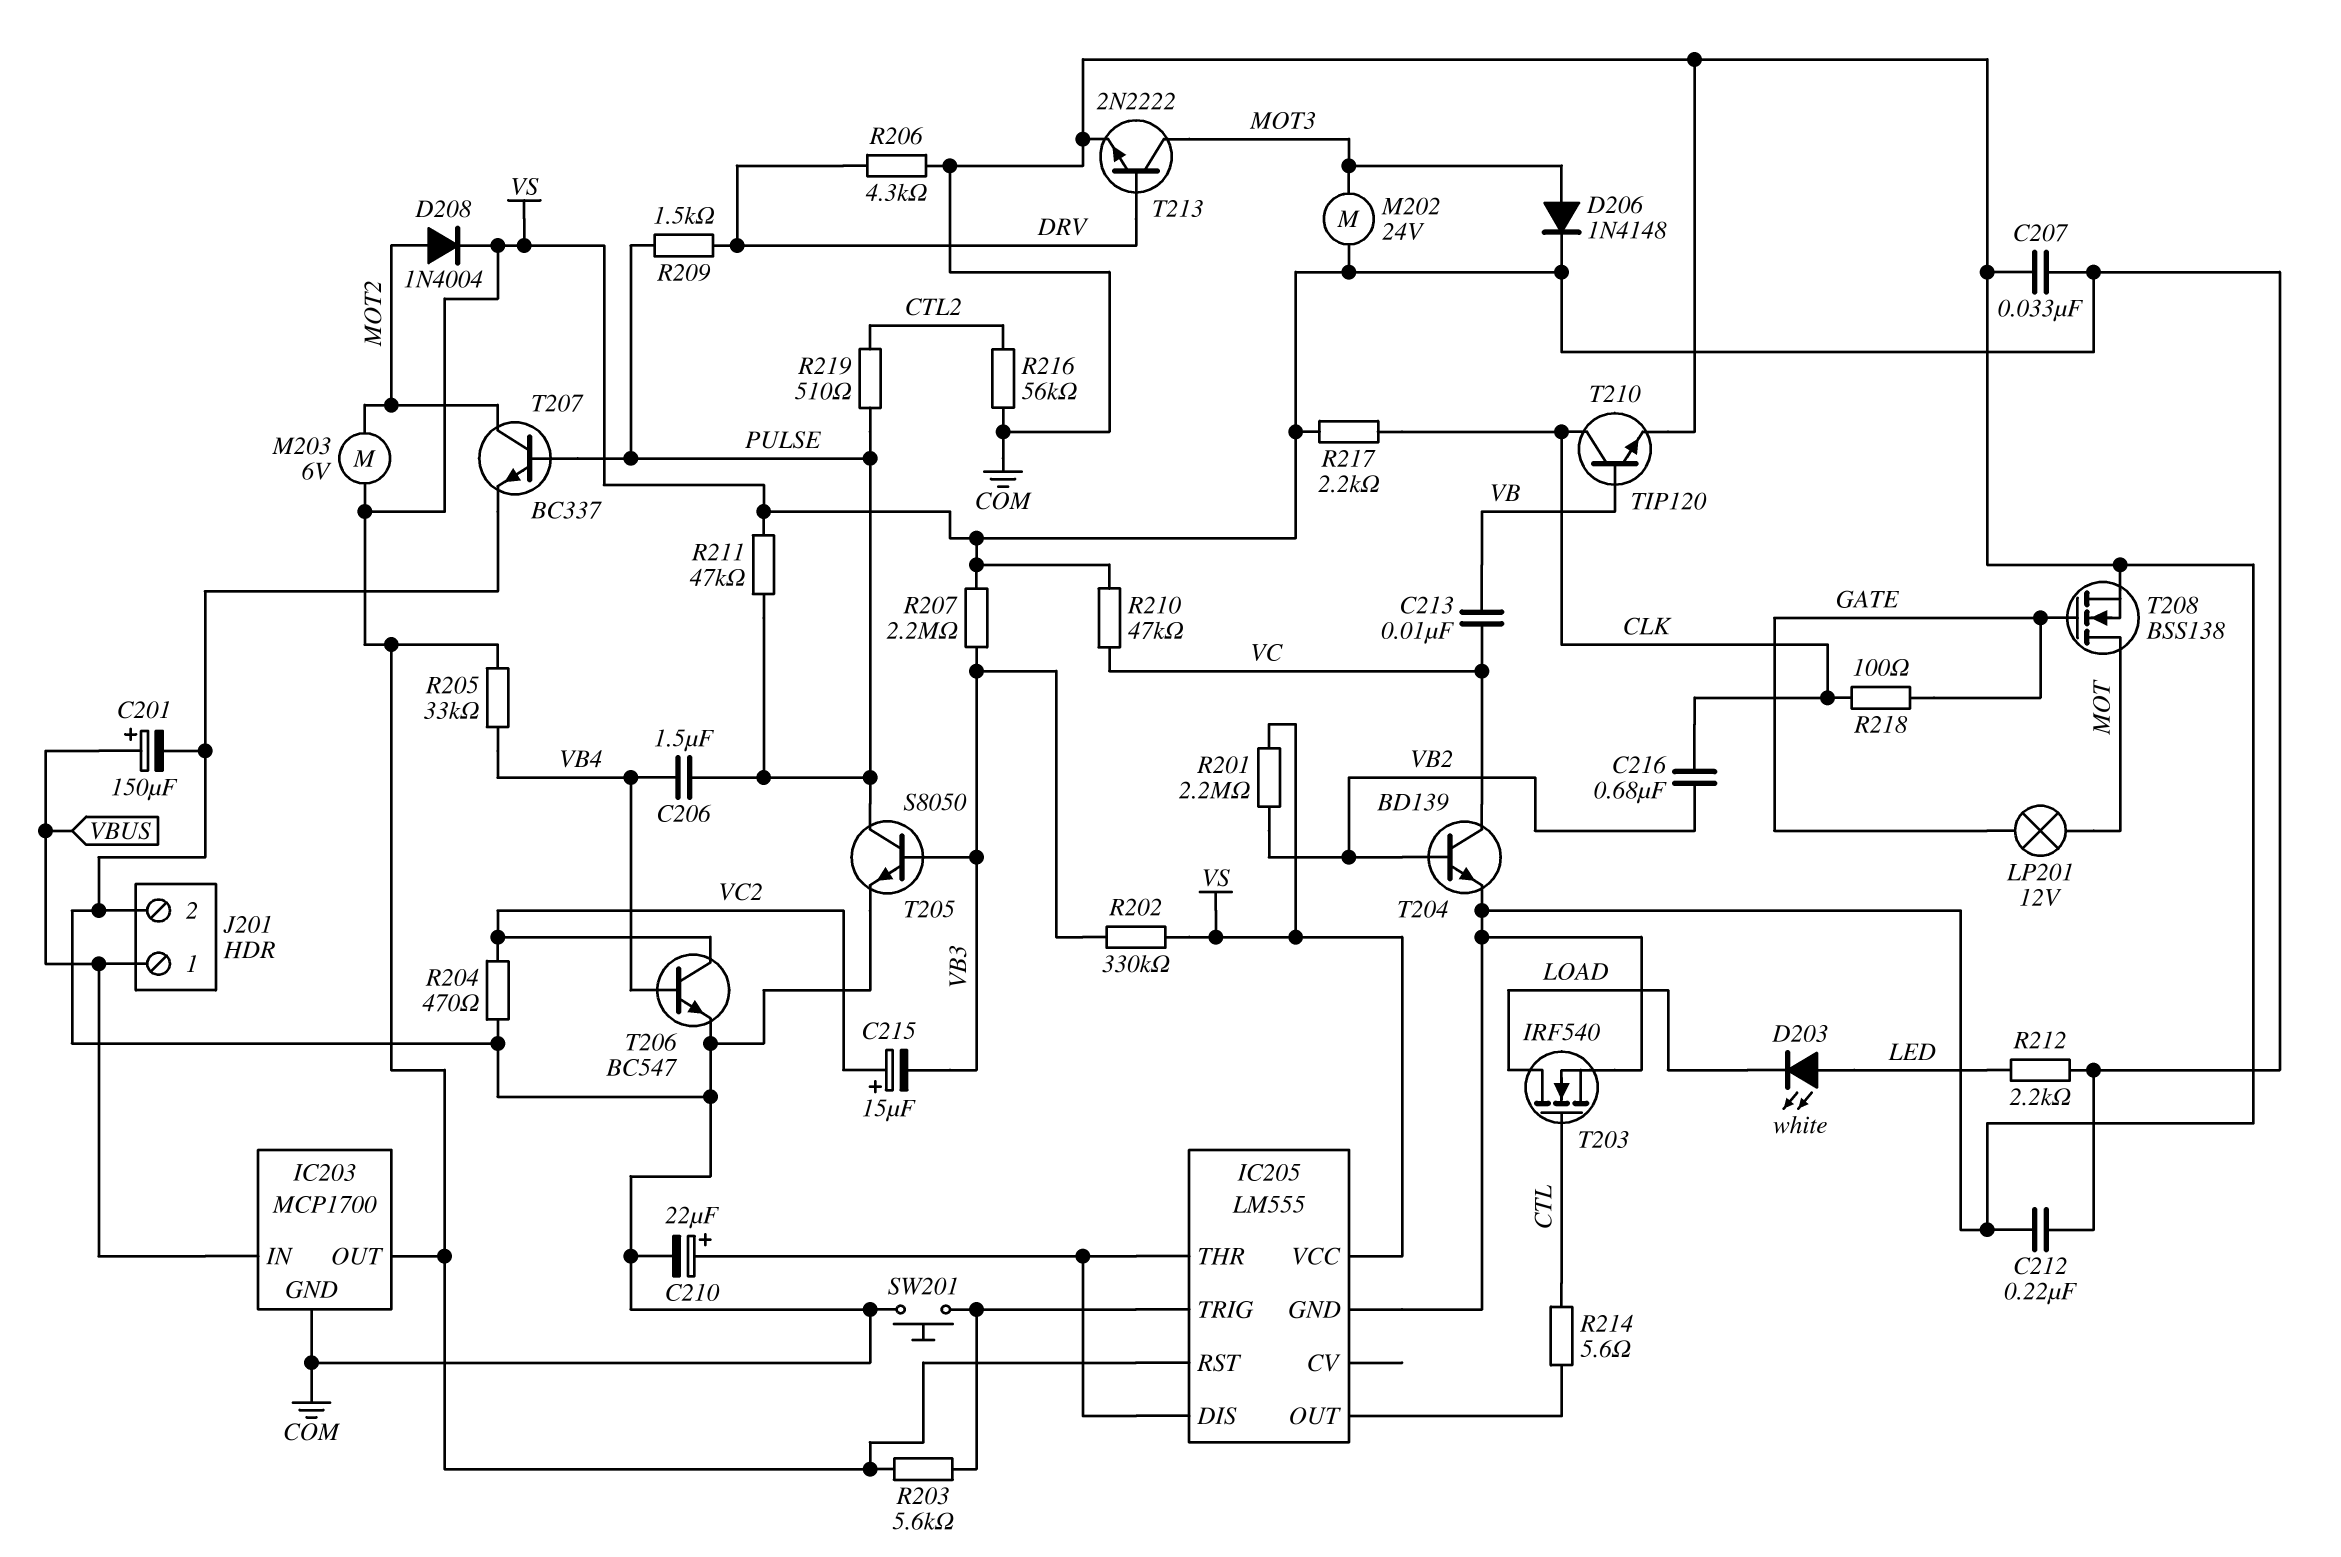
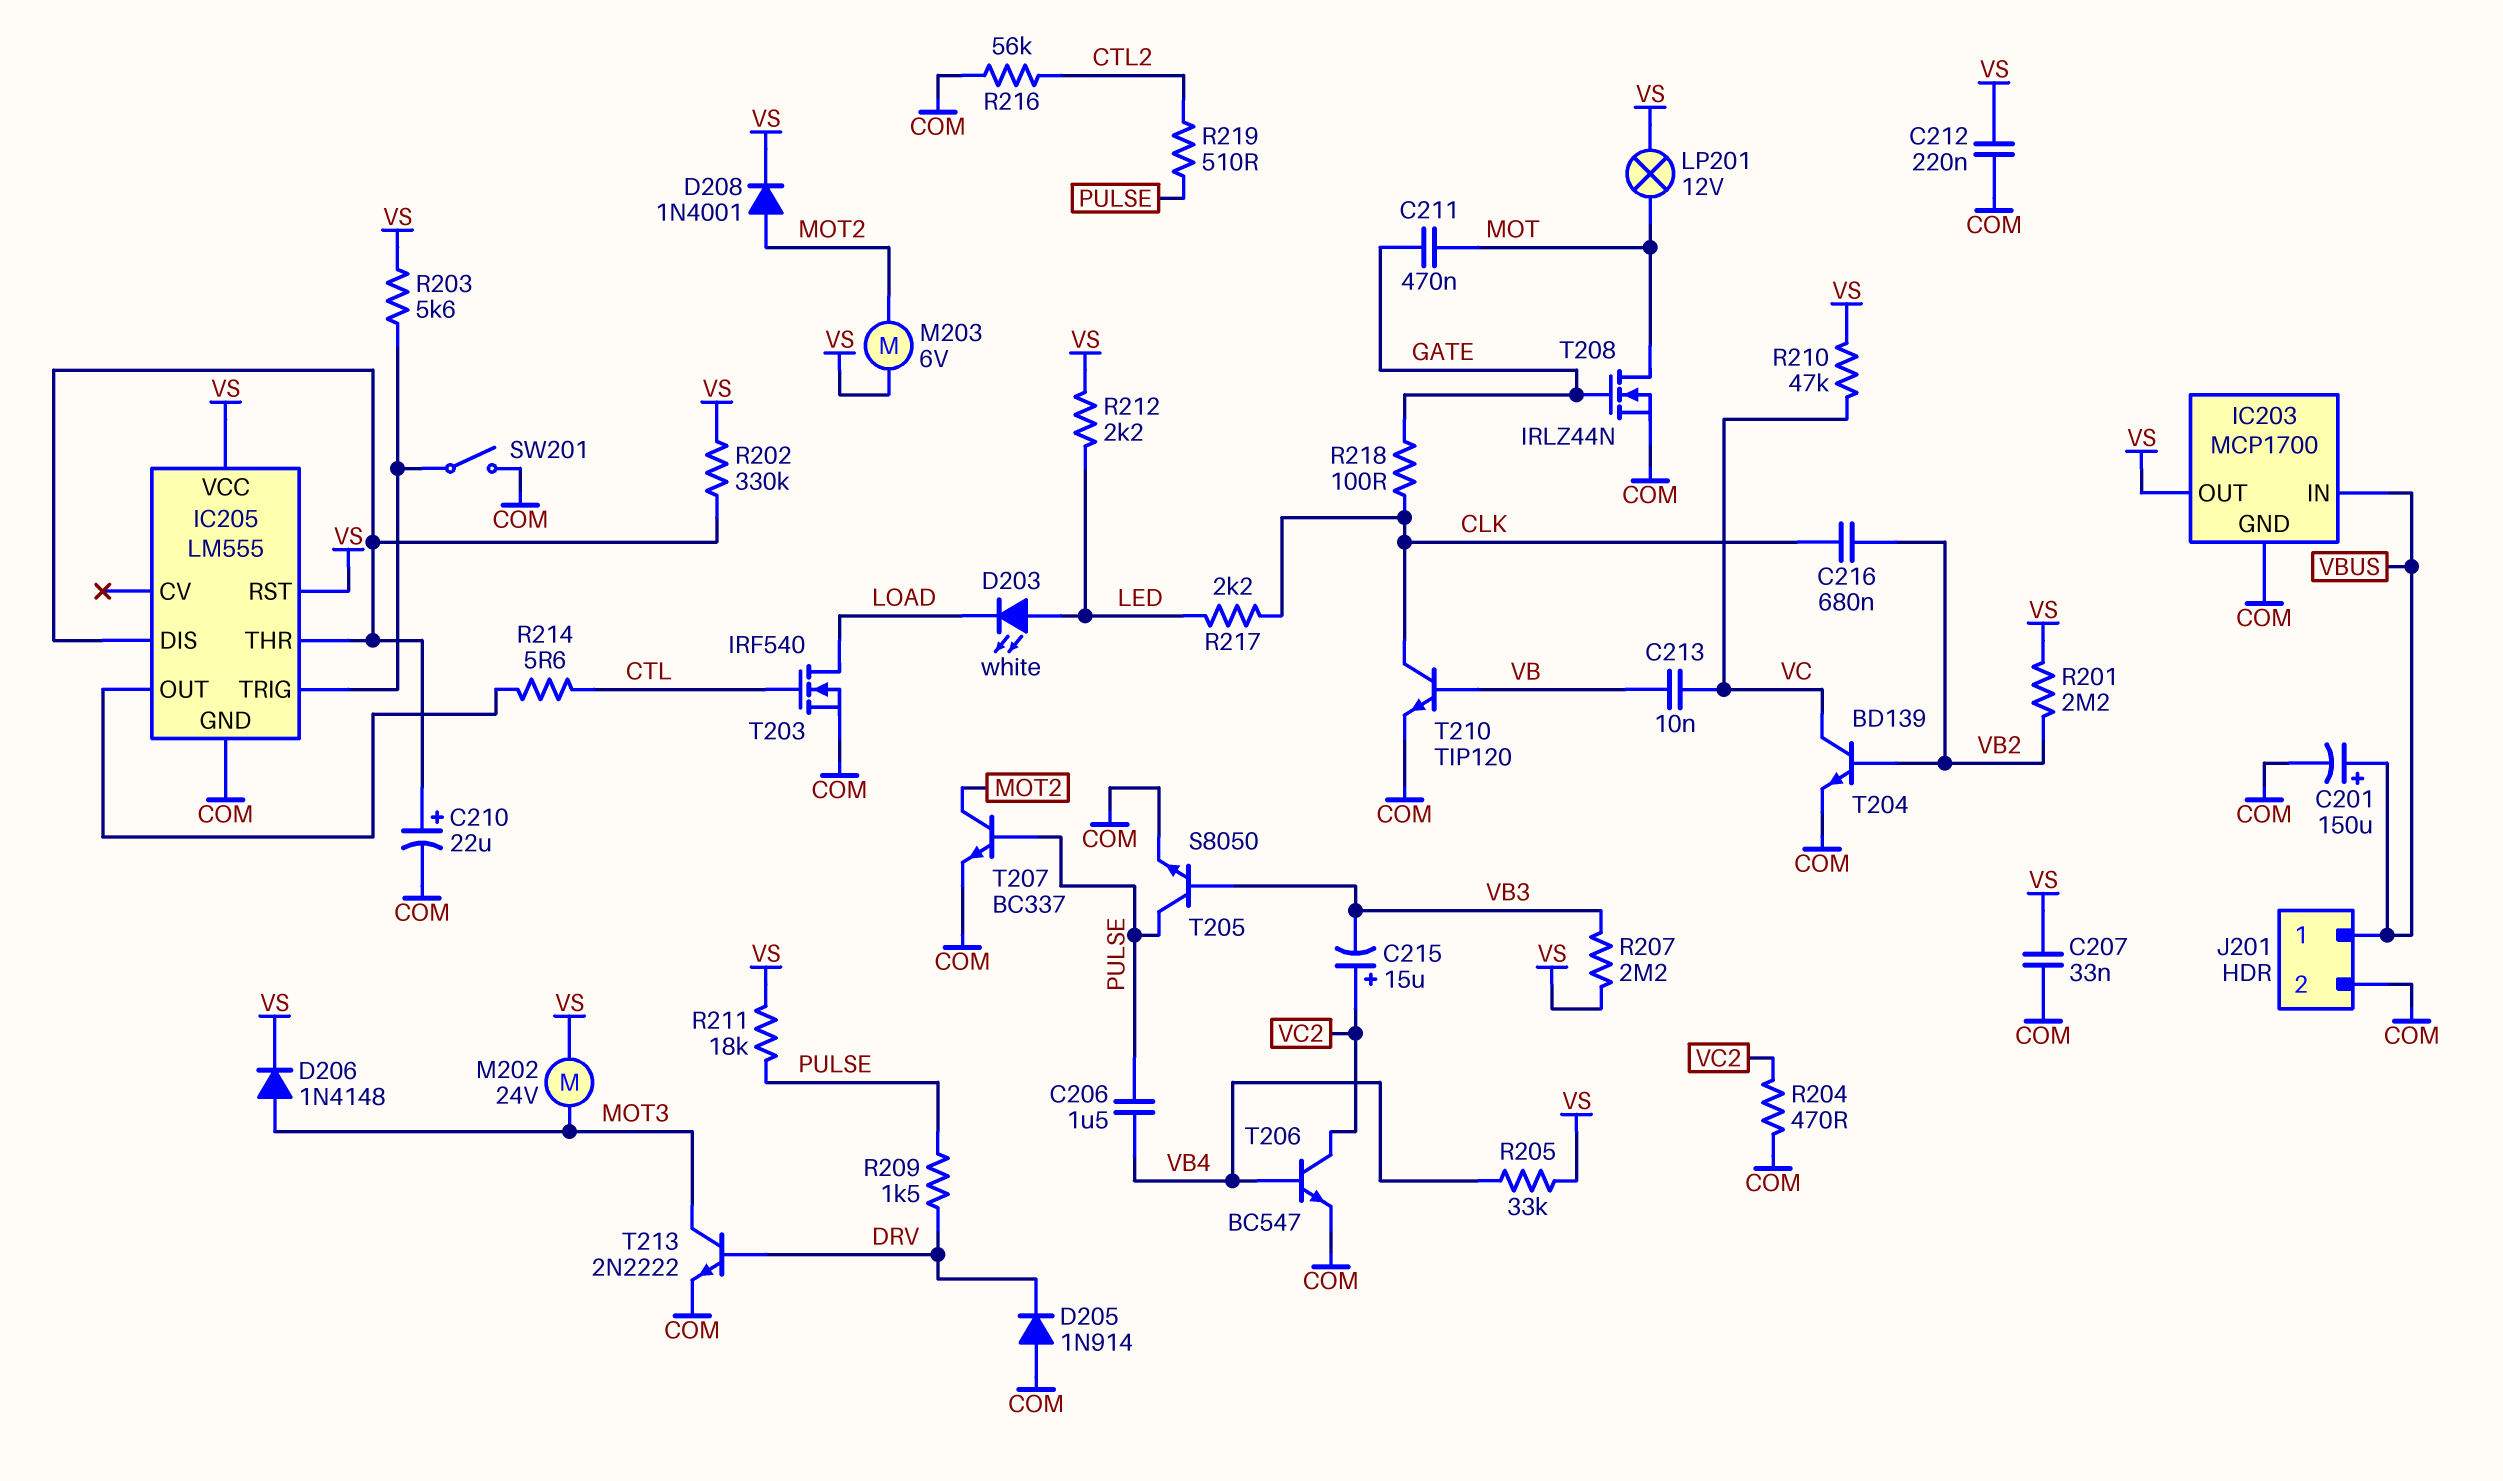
C211: none -> 470nF (GATE, MOT)
D205: none -> diode 1N914 (A COM, K DRV)
D208: diode 1N4004 (A MOT2, K VS) -> diode 1N4001 (A MOT2, K VS)
LP201: lamp 12V (GATE, MOT) -> lamp 12V (MOT, VS)
R202: 330k (VB3, VS) -> 330k (IC205/DIS, VS)
R206: 4.3k (COM, DRV) -> none
R211: 47k (PULSE, VS) -> 18k (PULSE, VS)
R217: 2.2k (CLK, VS) -> 2.2k (CLK, LED)
SW201: button (COM, IC205/TRIG) -> switch (COM, IC205/TRIG)
T208: NMOS BSS138 (G GATE, D MOT, S COM) -> NMOS IRLZ44N (G GATE, D MOT, S COM)

